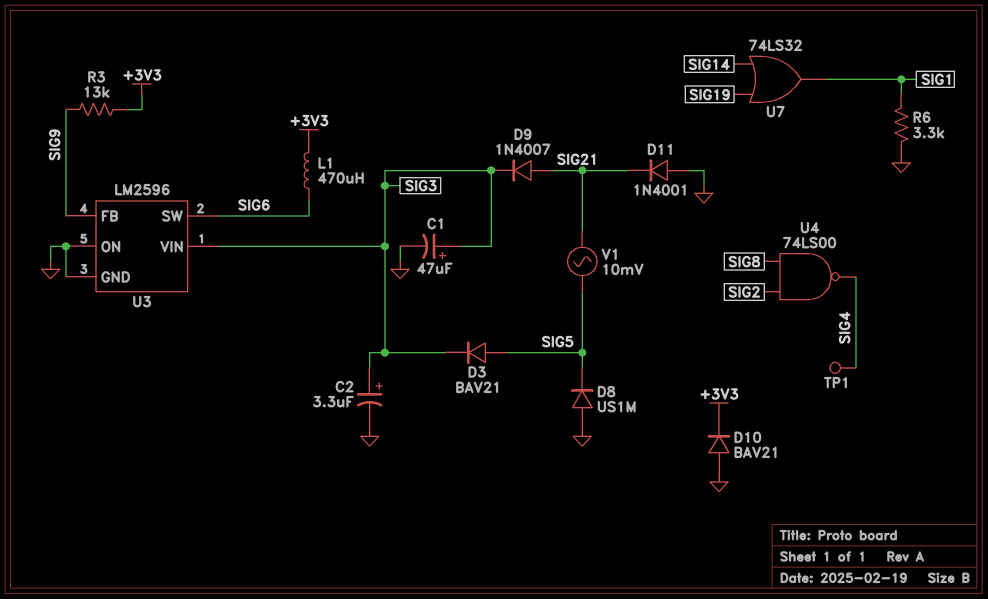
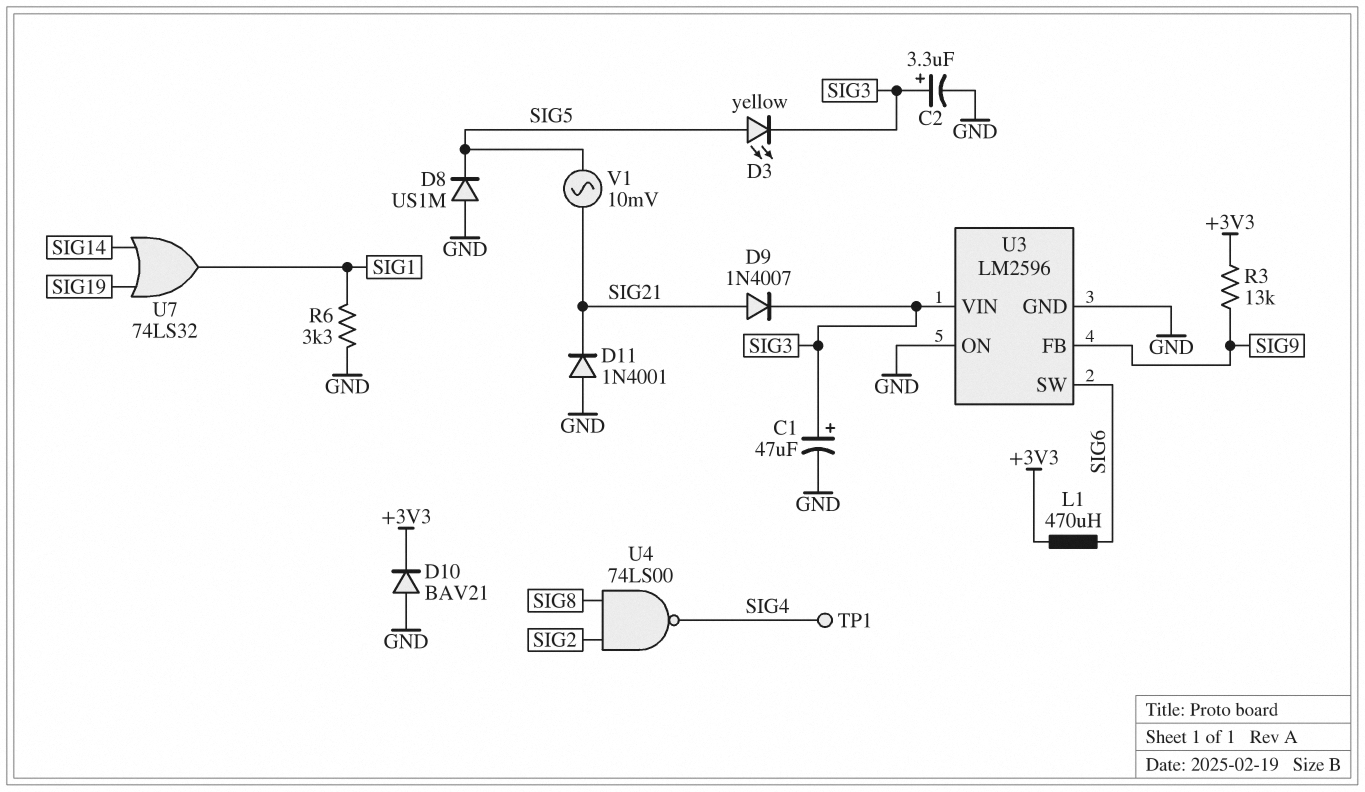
D3: diode BAV21 (A SIG5, K SIG3) -> LED yellow (A SIG5, K SIG3)

